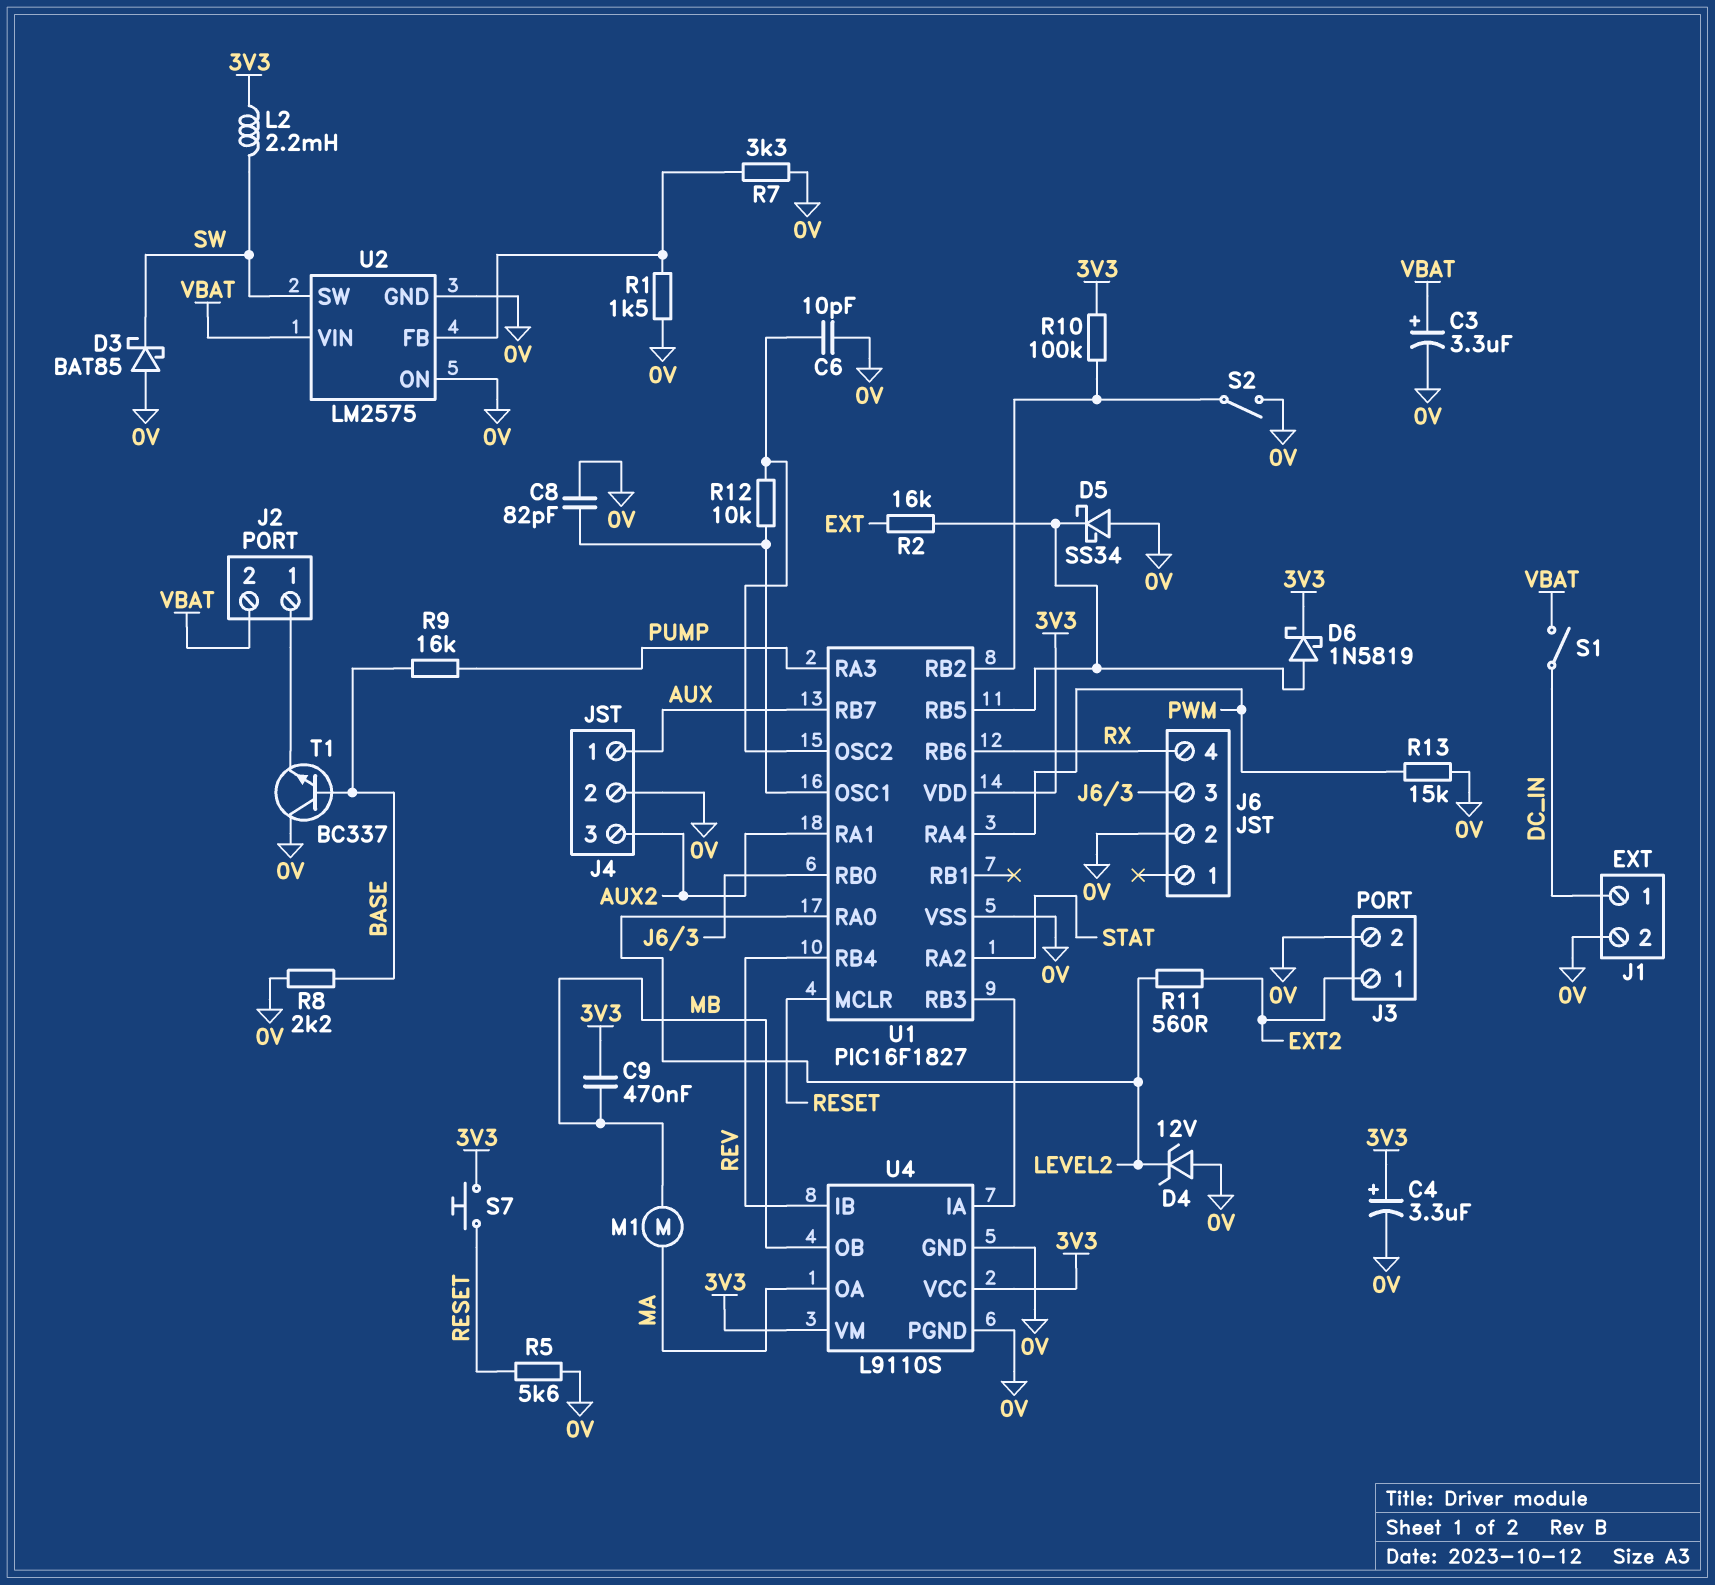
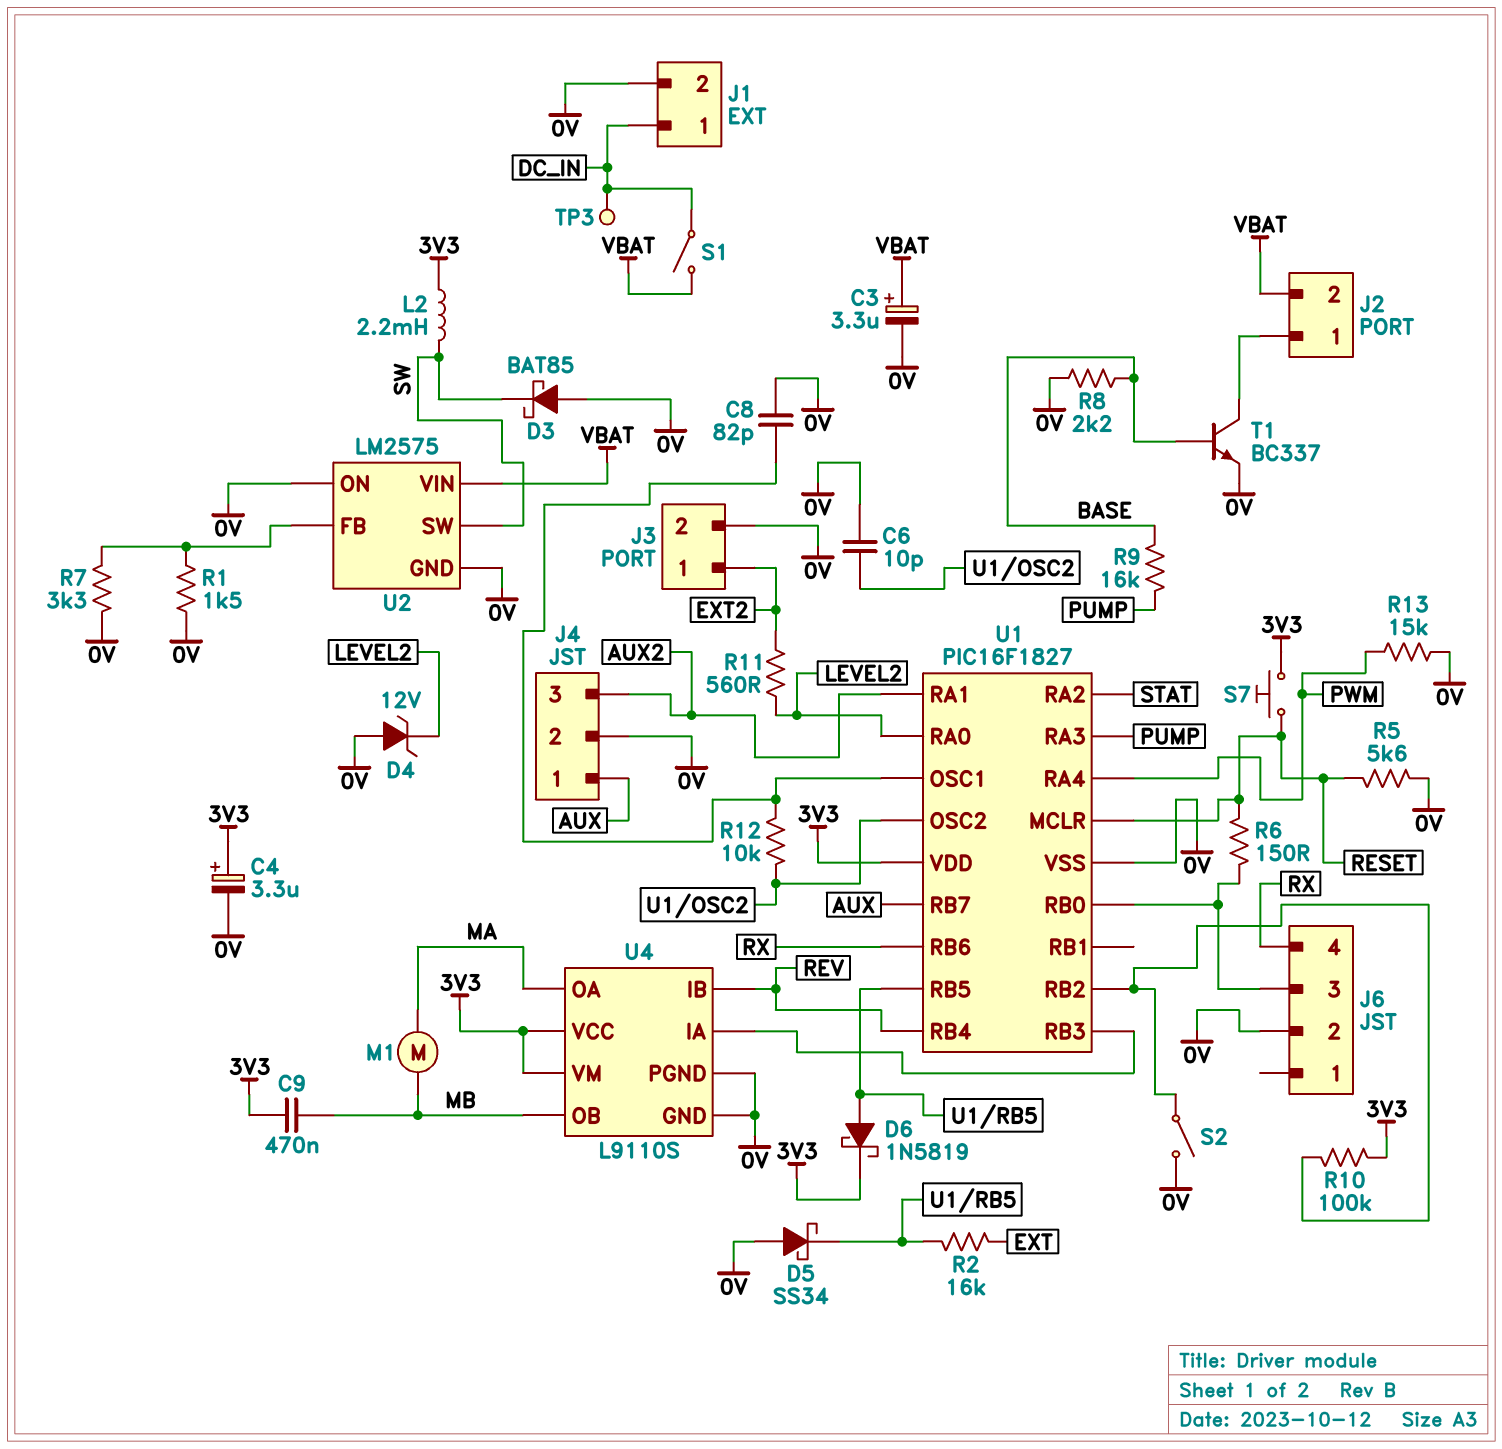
R6: none -> 150 (J6/3, RESET)
T1: NPN BC337 (B BASE, C 0V, E J2/1) -> NPN BC337 (B BASE, C J2/1, E 0V)
TP3: none -> test point (DC_IN)

